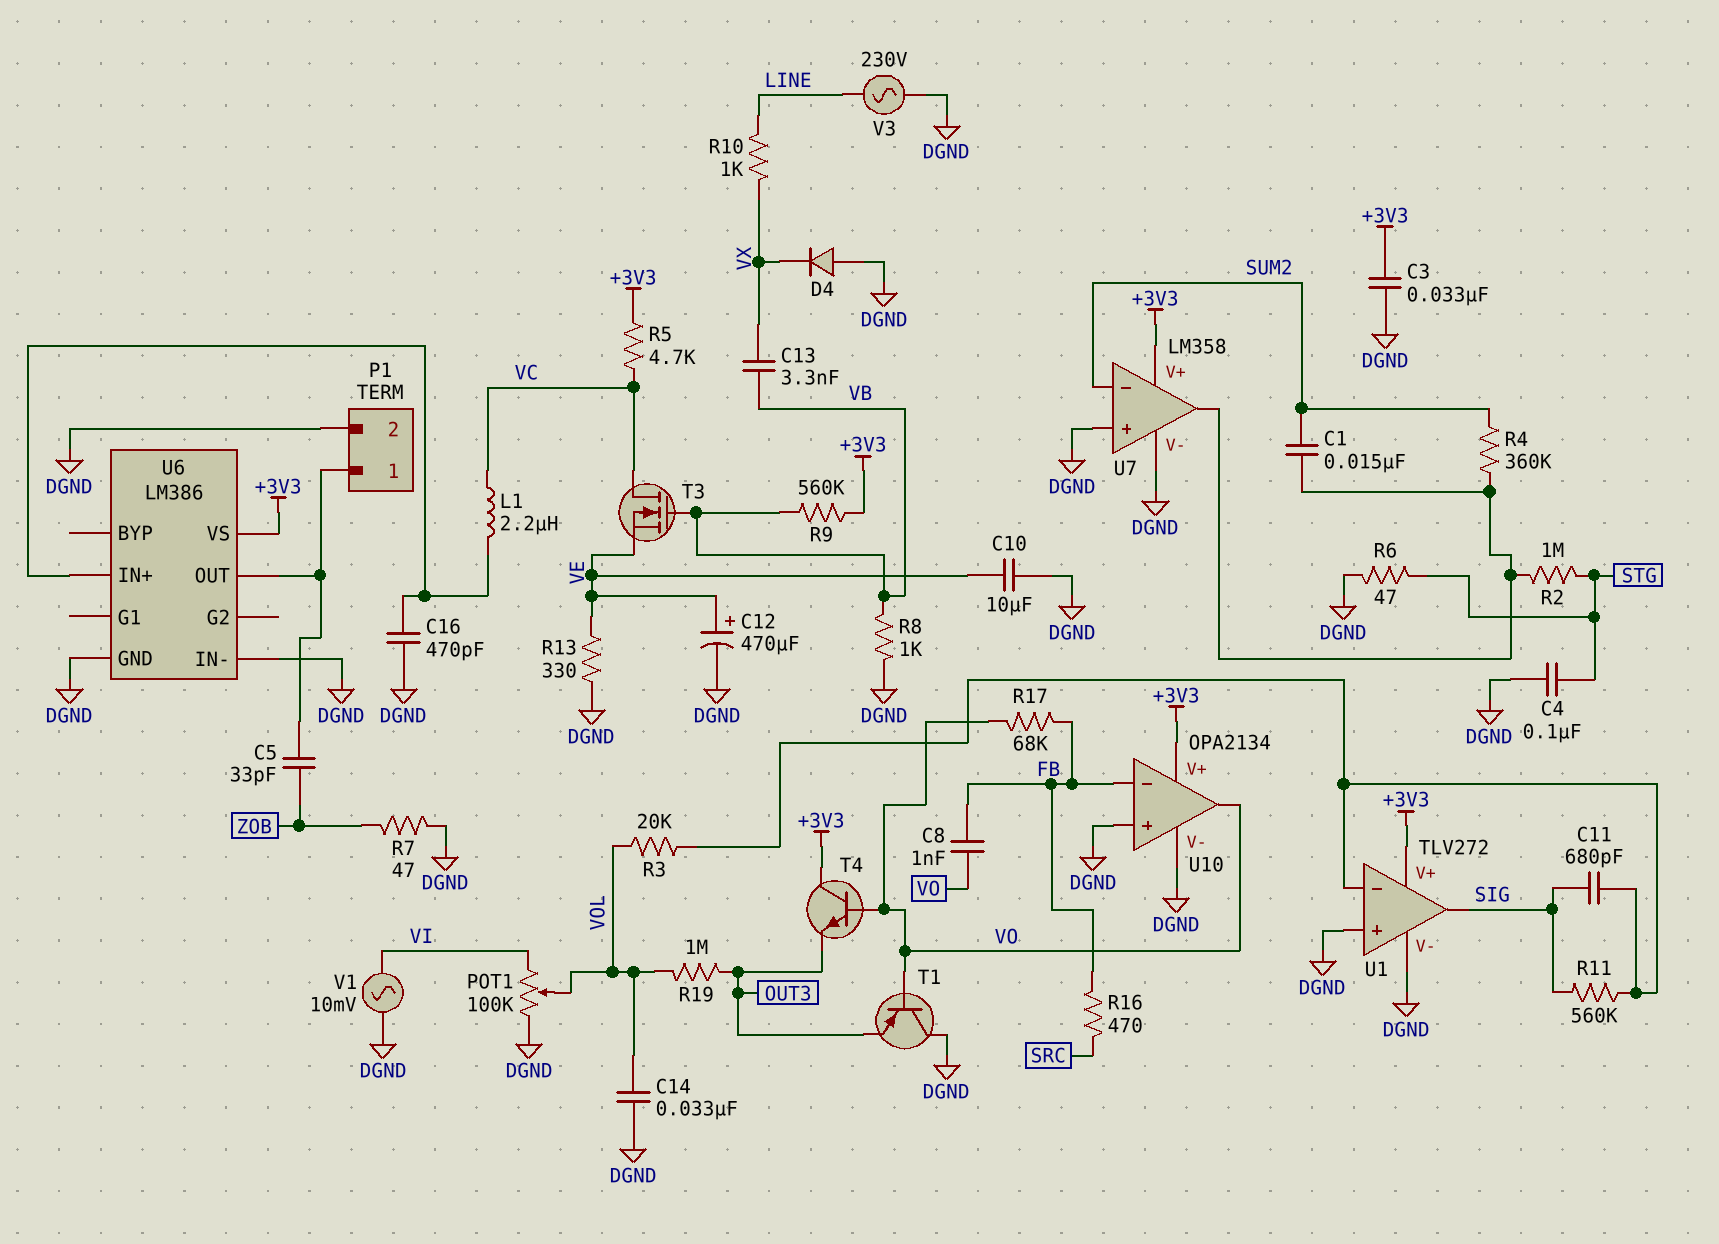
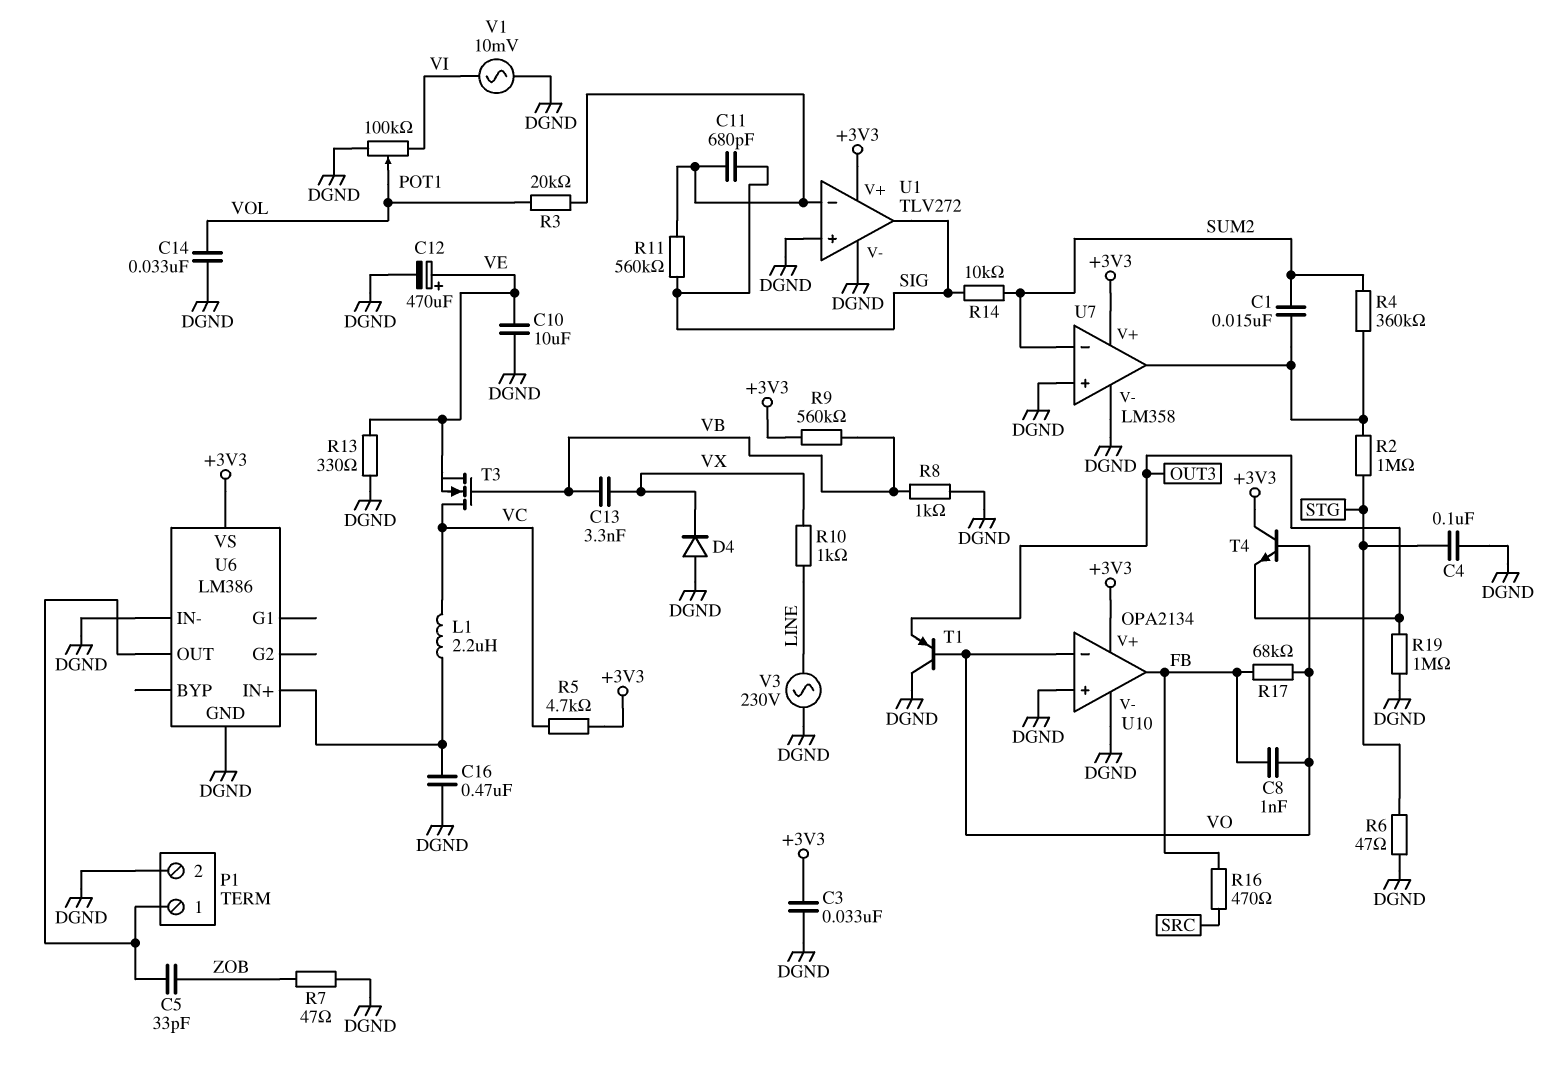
C16: 470pF (DGND, U6/IN+) -> 470nF (DGND, U6/IN+)
R14: none -> 10k (SIG, SUM2)
R19: 1M (OUT3, VOL) -> 1M (DGND, OUT3)
U10 pin in-: FB -> VO
U10 pin out: VO -> FB

